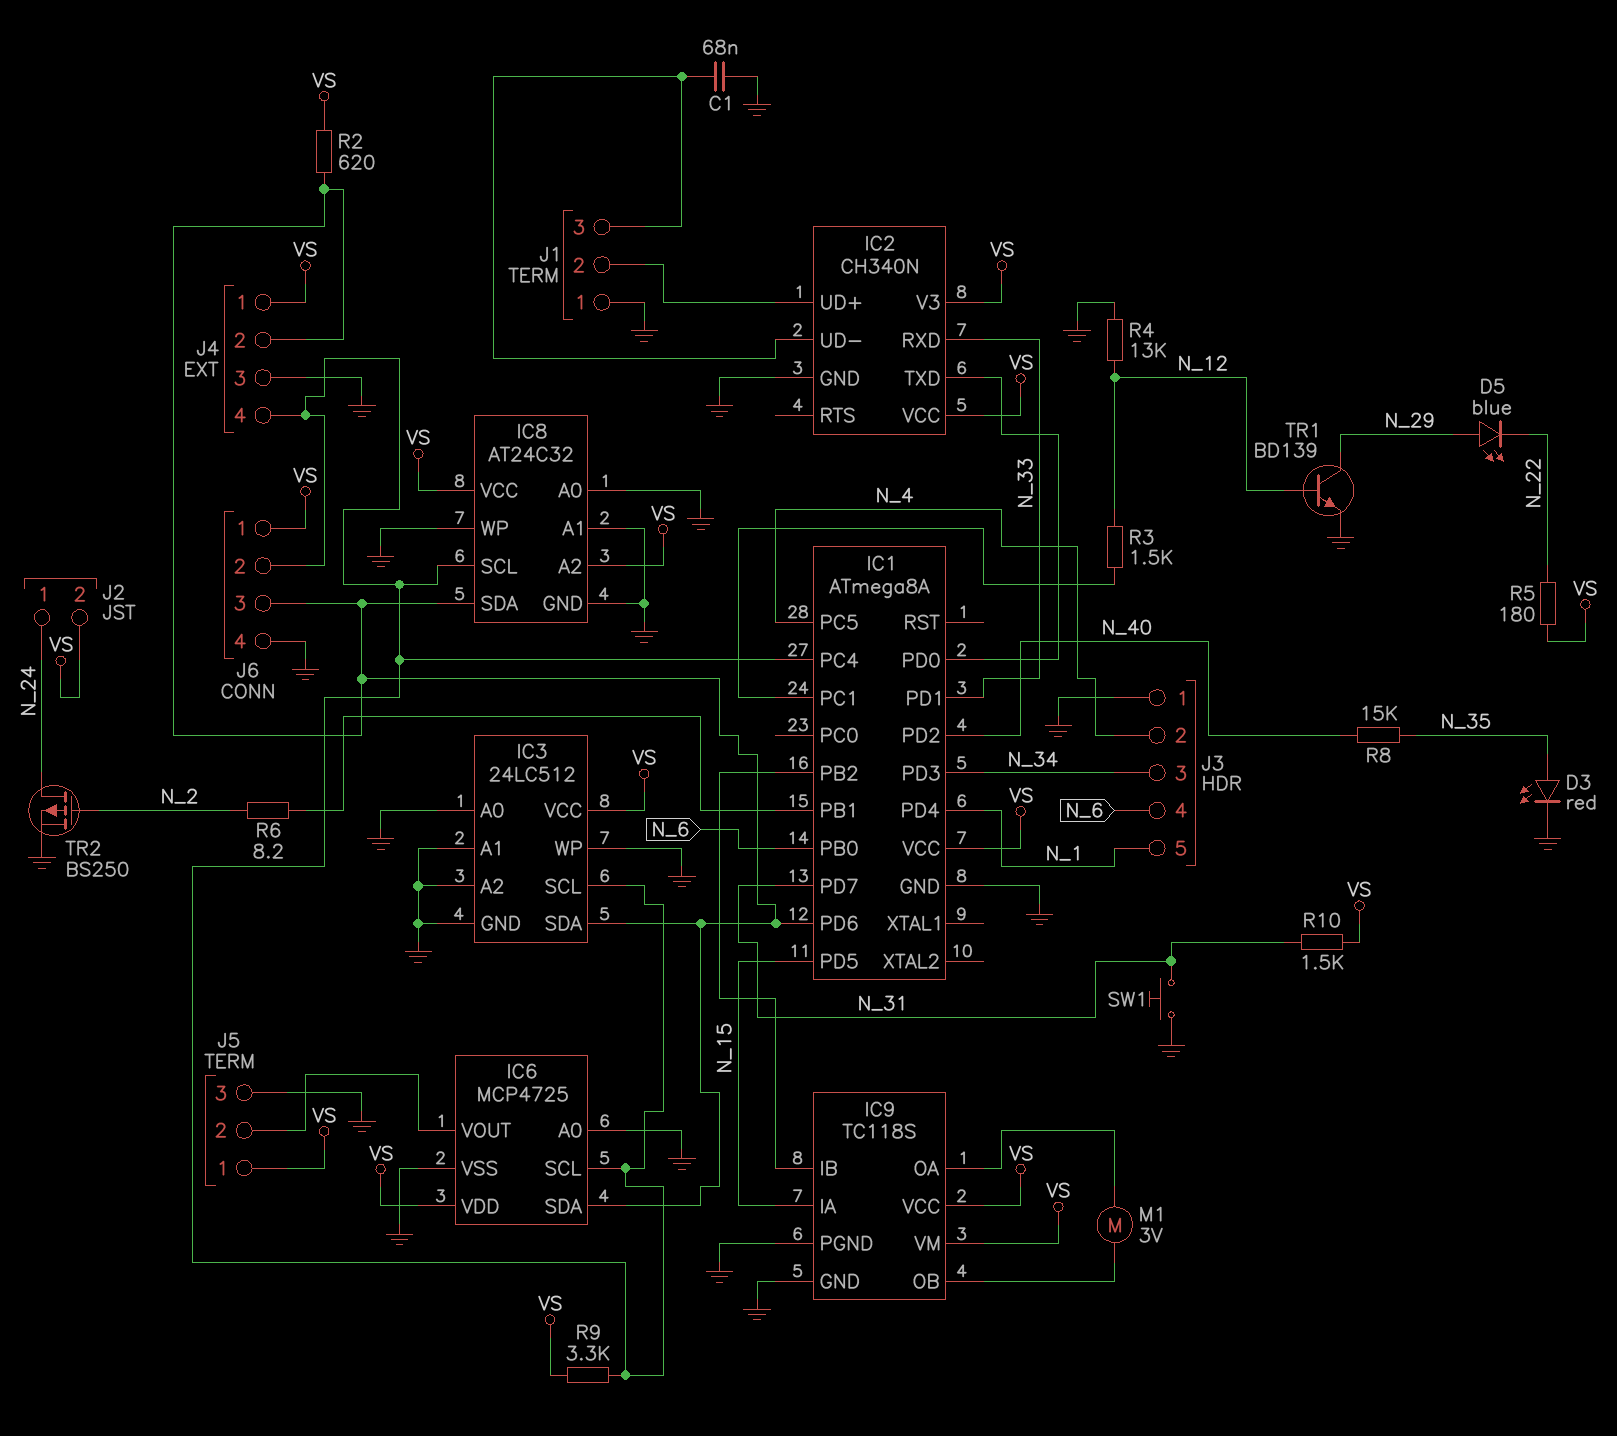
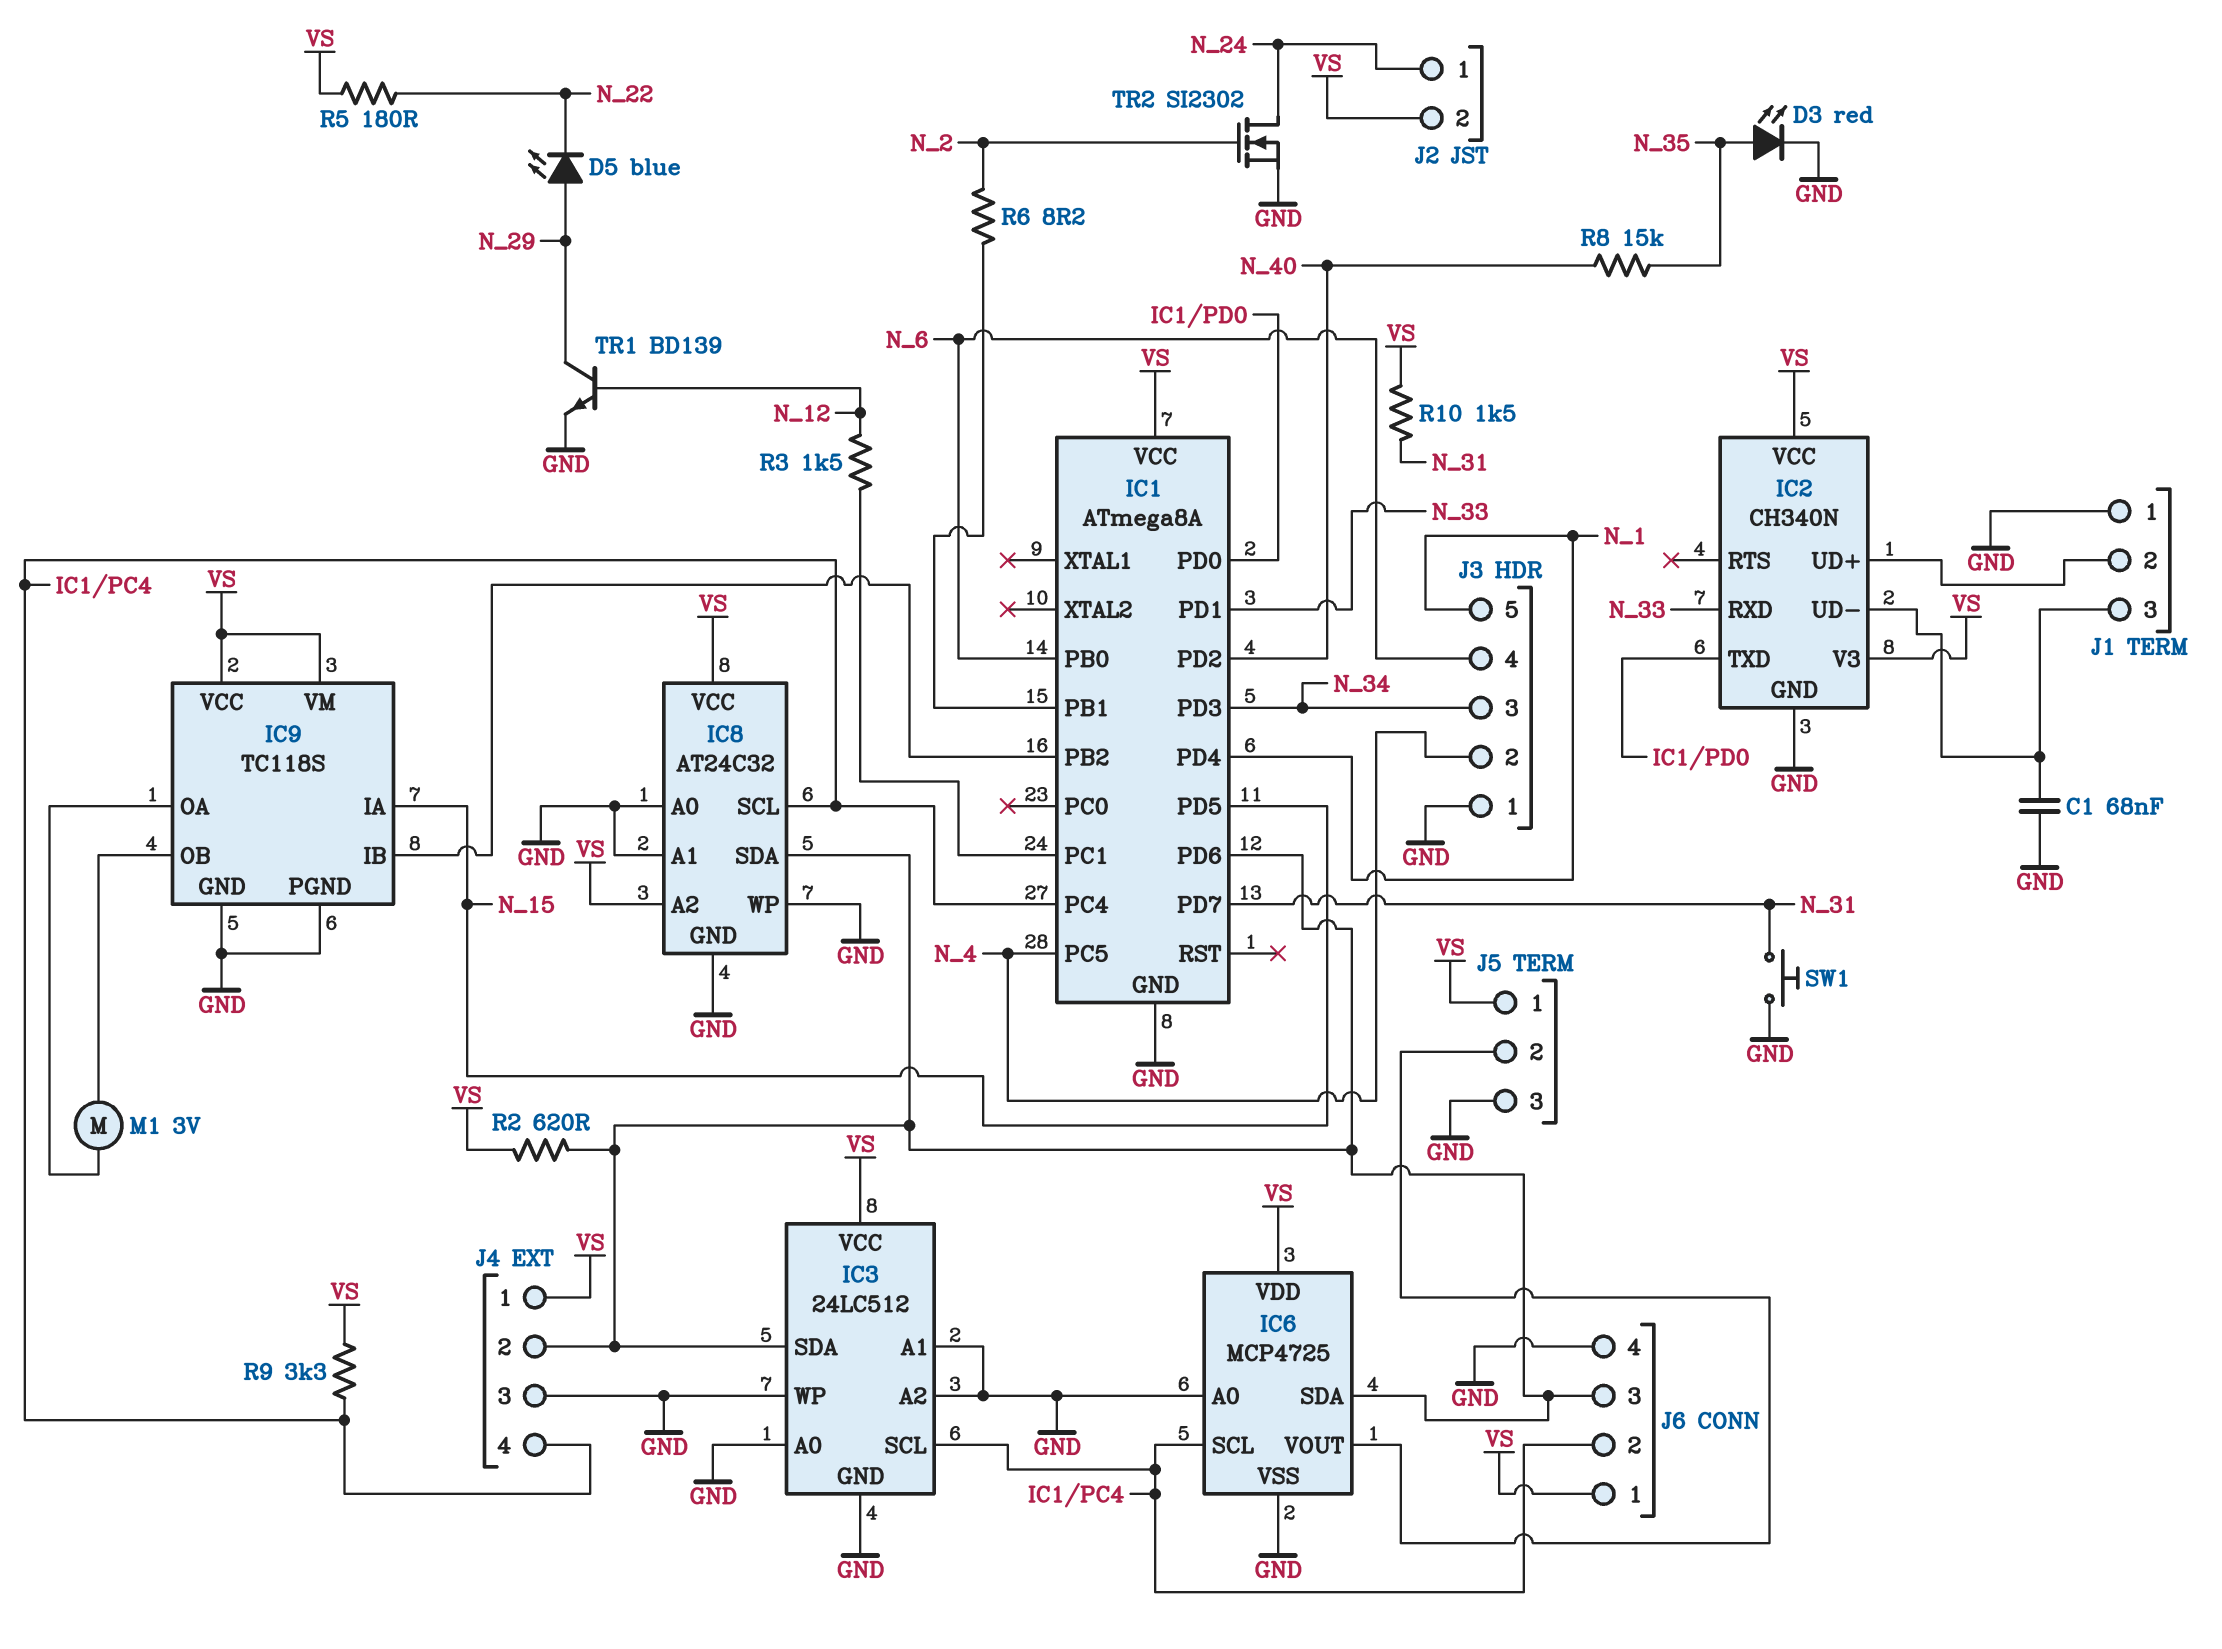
R4: 13k (GND, N_12) -> none
TR2: PMOS BS250 (G N_2, D N_24, S GND) -> NMOS SI2302 (G N_2, D N_24, S GND)

